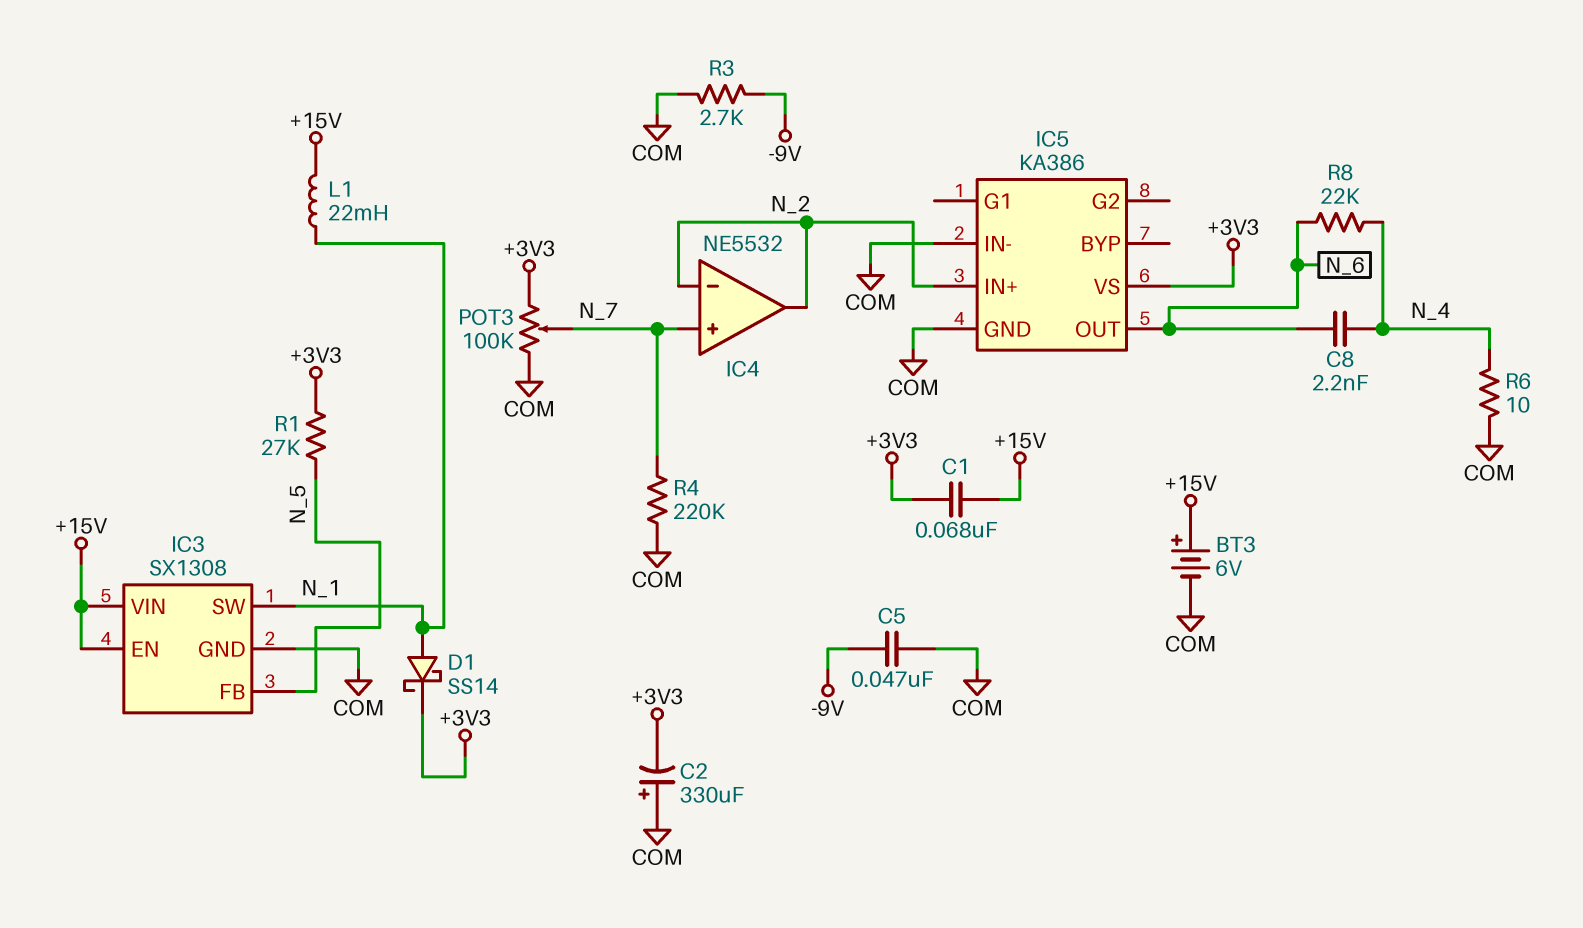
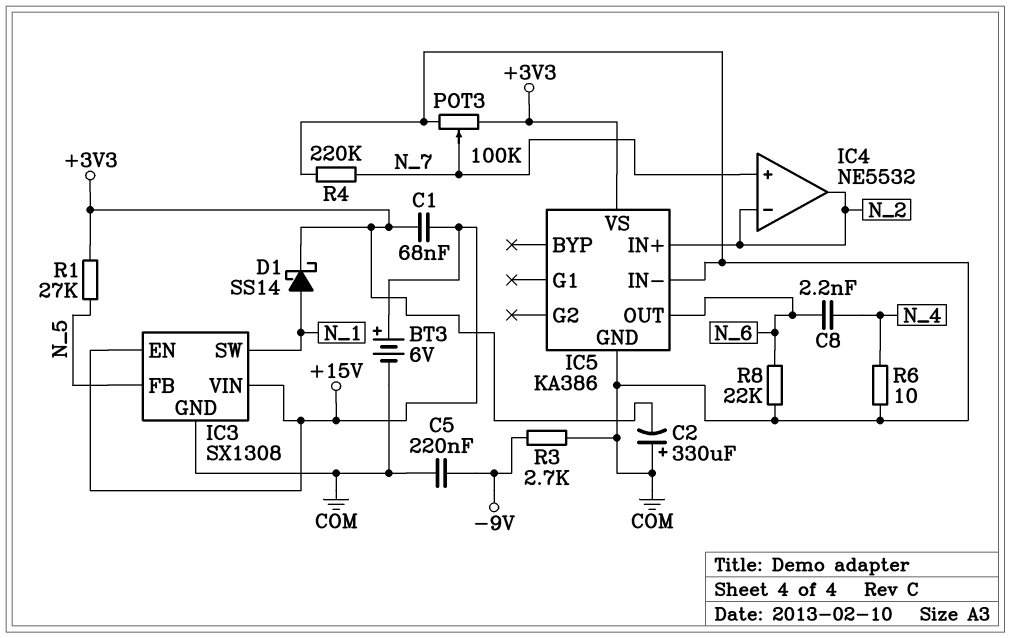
C5: 47nF (-9V, COM) -> 220nF (-9V, COM)
L1: 22mH (+15V, N_1) -> none
R8: 22k (N_4, N_6) -> 22k (COM, N_6)

